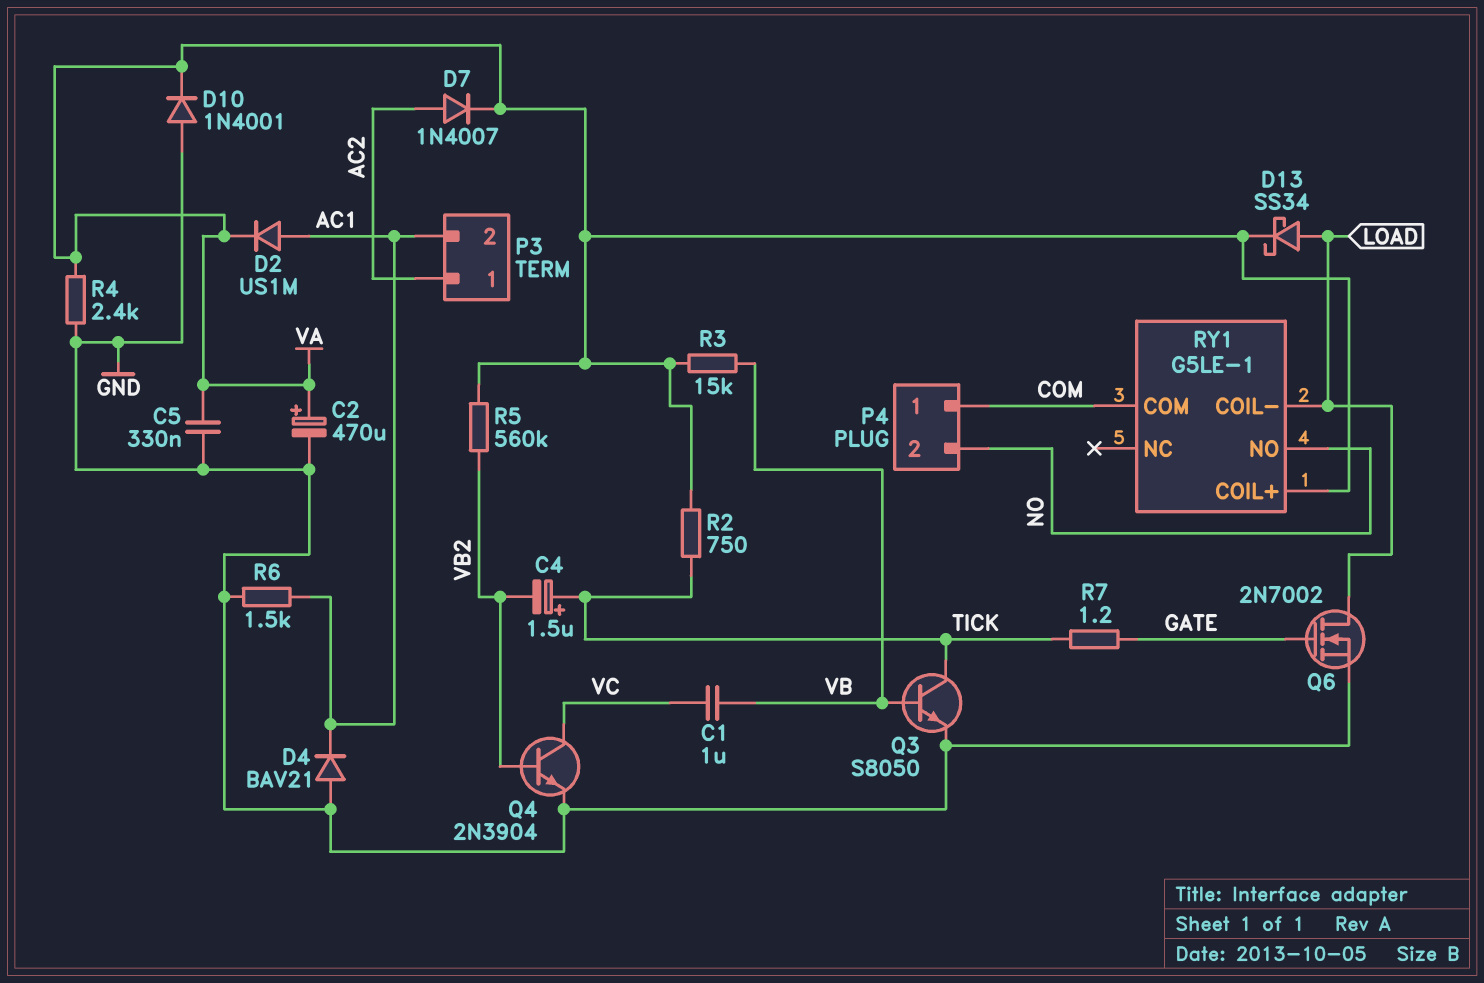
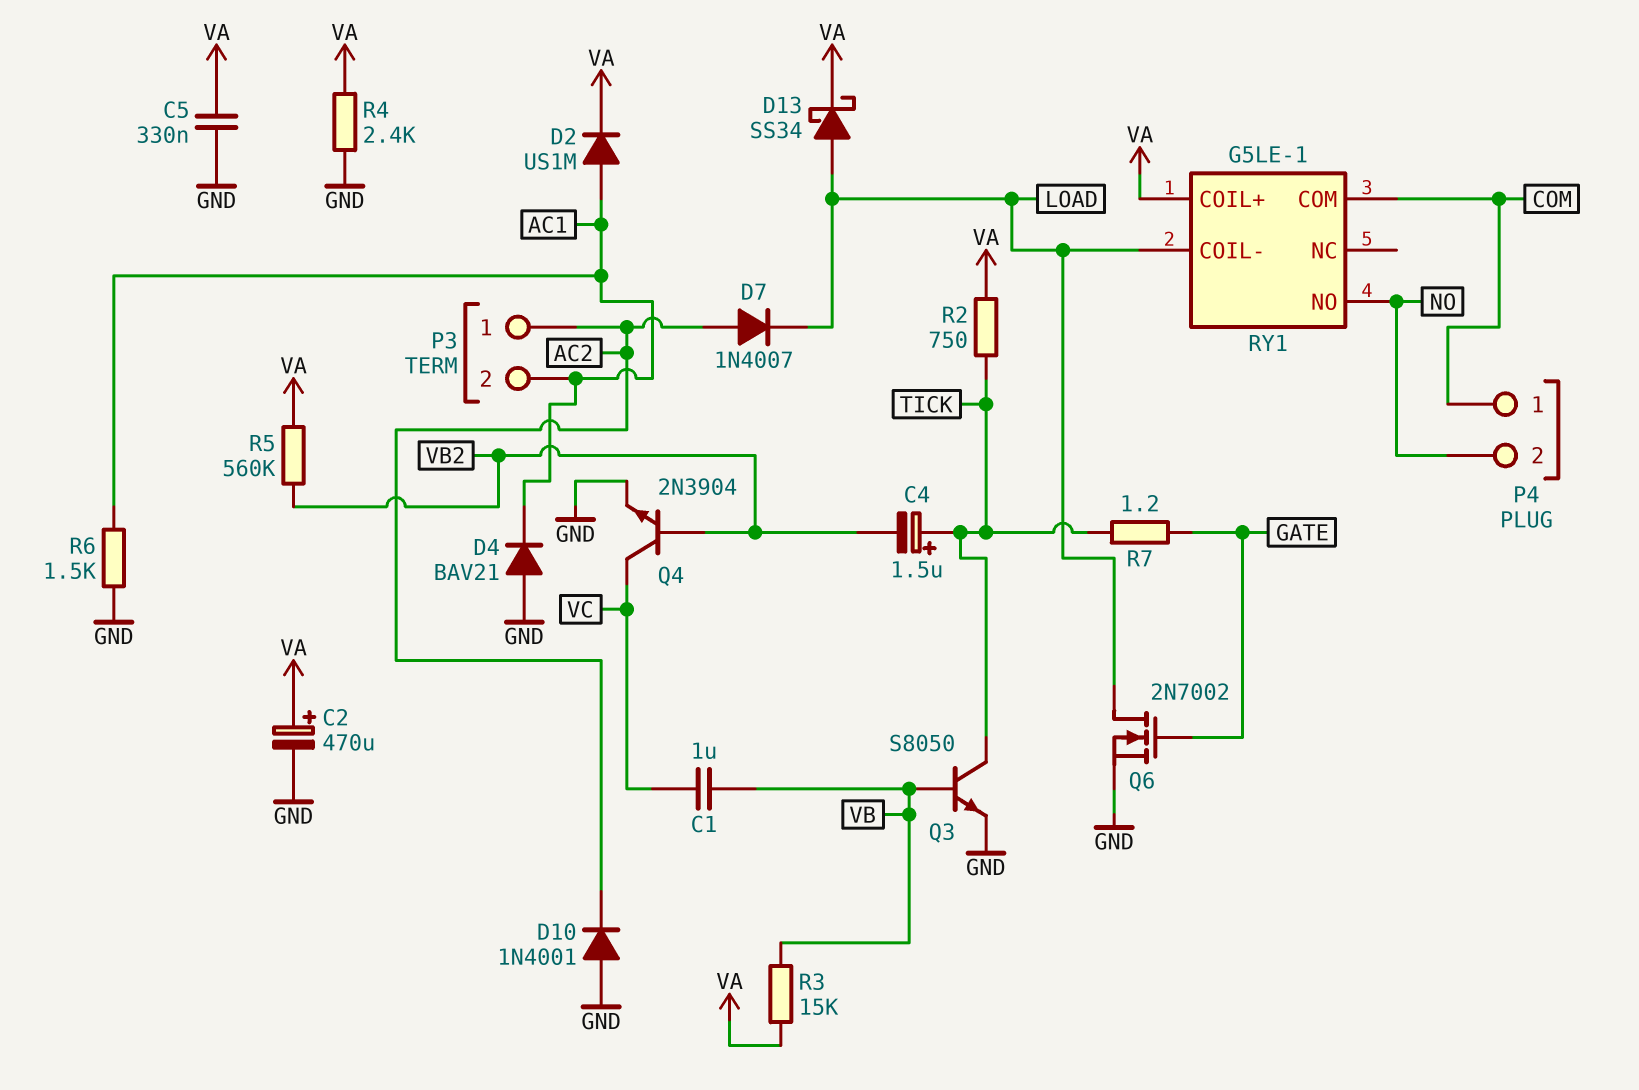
D7: diode 1N4007 (A AC2, K VA) -> diode 1N4007 (A AC2, K LOAD)
D10: diode 1N4001 (A GND, K VA) -> diode 1N4001 (A GND, K AC2)

